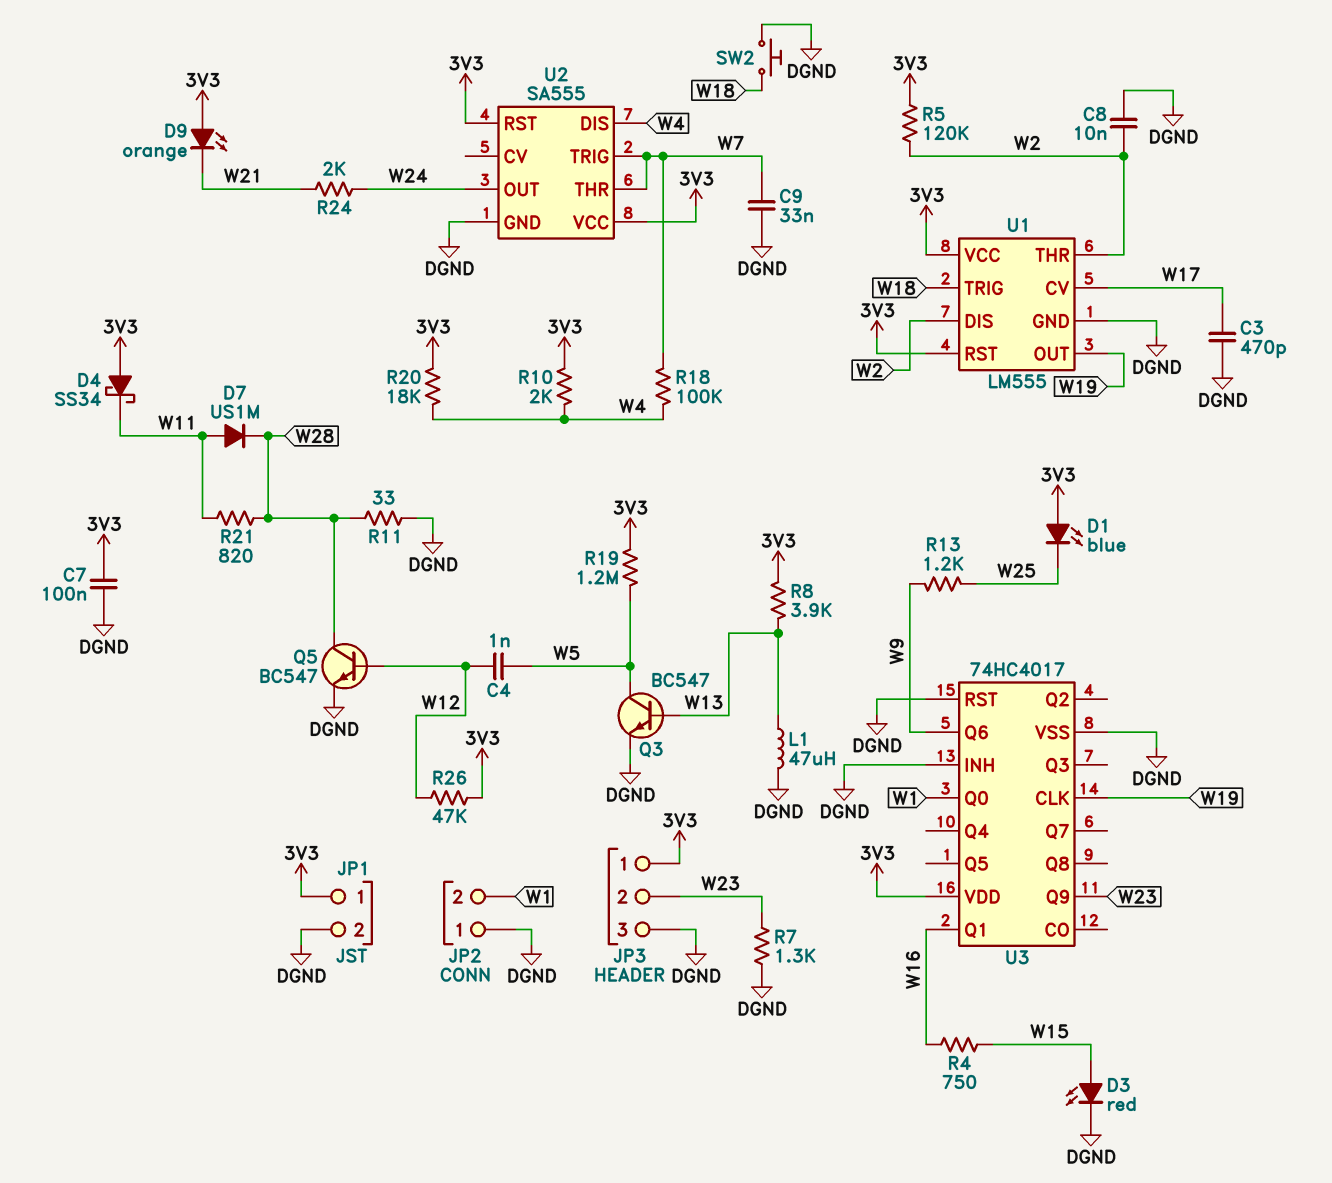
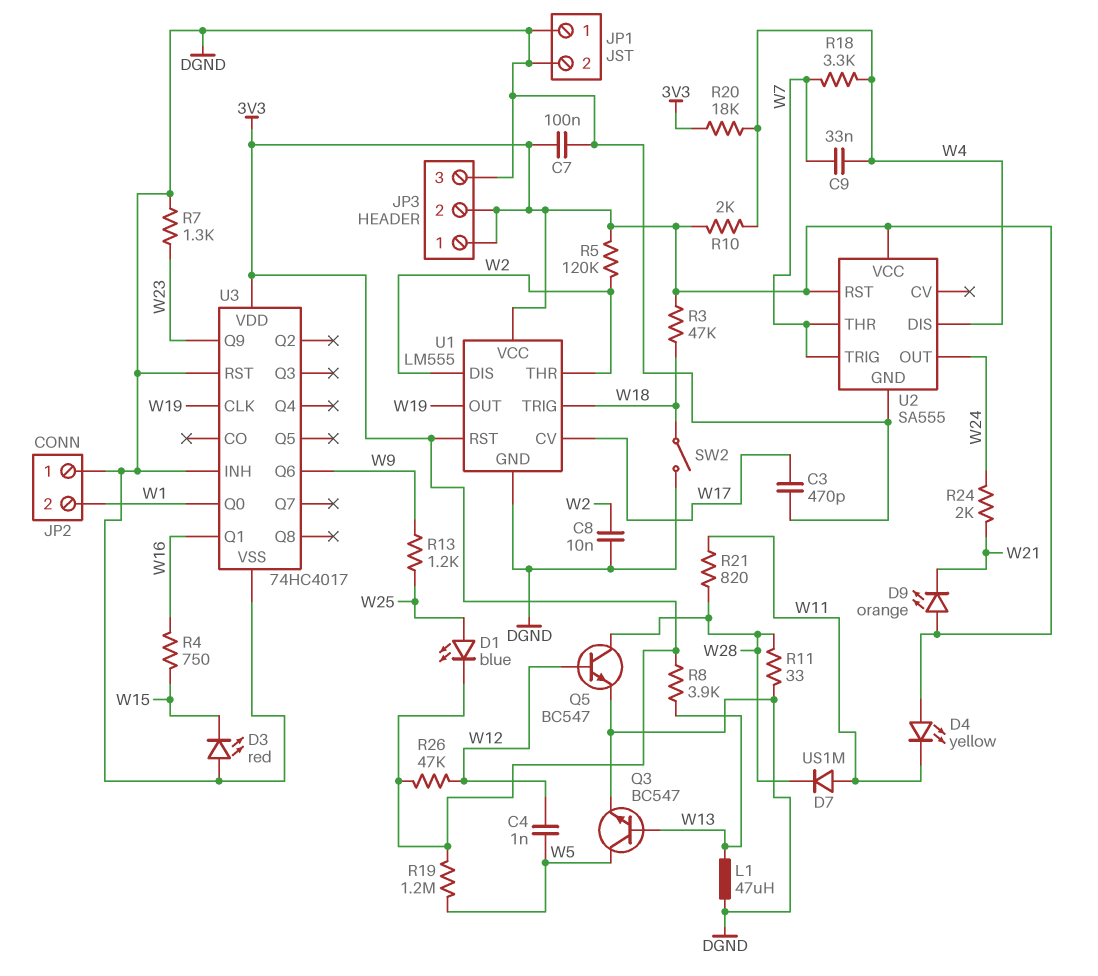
C9: 33nF (DGND, W7) -> 33nF (W4, W7)
D1: LED blue (A 3V3, K W25) -> LED blue (A W25, K 3V3)
D3: LED red (A W15, K DGND) -> LED red (A DGND, K W15)
D4: schottky SS34 (A 3V3, K W11) -> LED yellow (A 3V3, K W11)
JP1 pin 1: 3V3 -> DGND
JP3 pin 2: W23 -> 3V3
R3: none -> 47k (3V3, W18)
R18: 100k (W4, W7) -> 3.3k (W4, W7)
SW2: button (DGND, W18) -> switch (DGND, W18)

